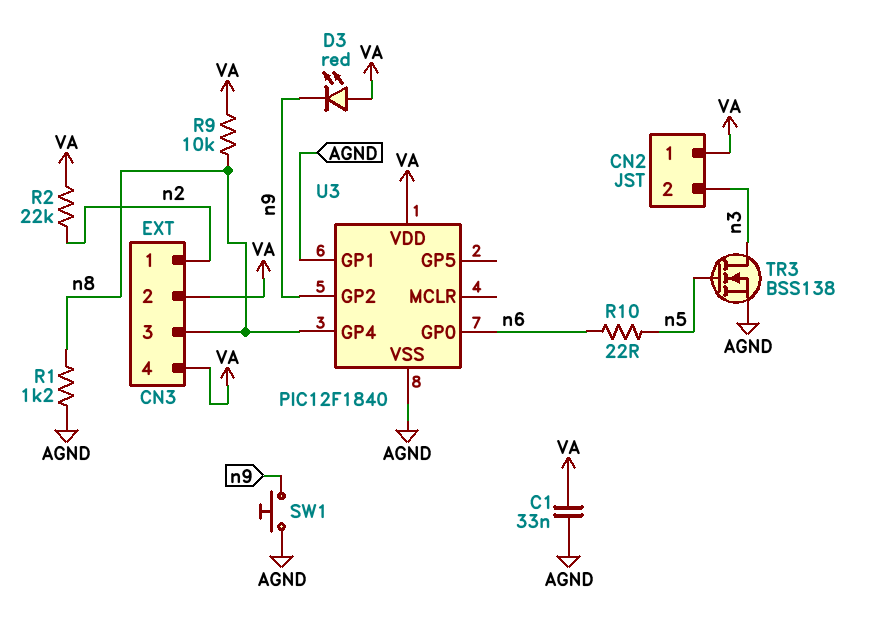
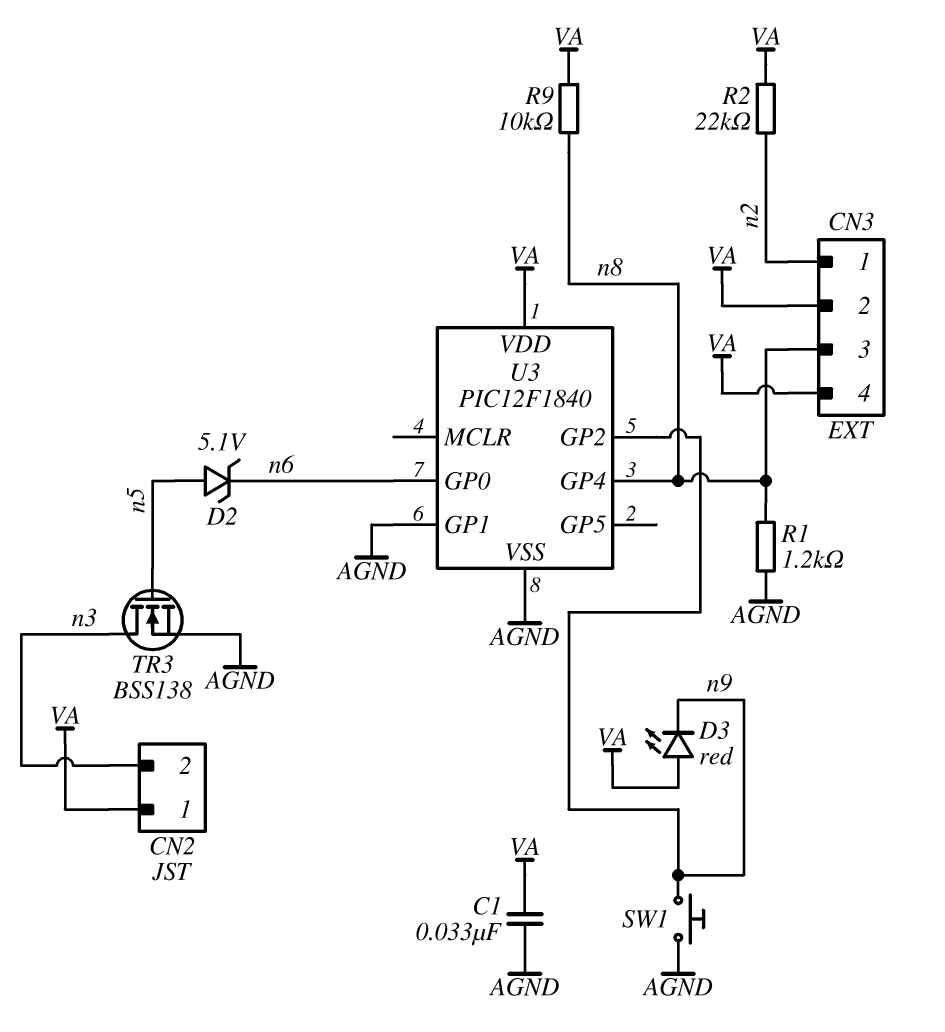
D2: none -> zener 5.1V (A n5, K n6)
R10: 22 (n5, n6) -> none

